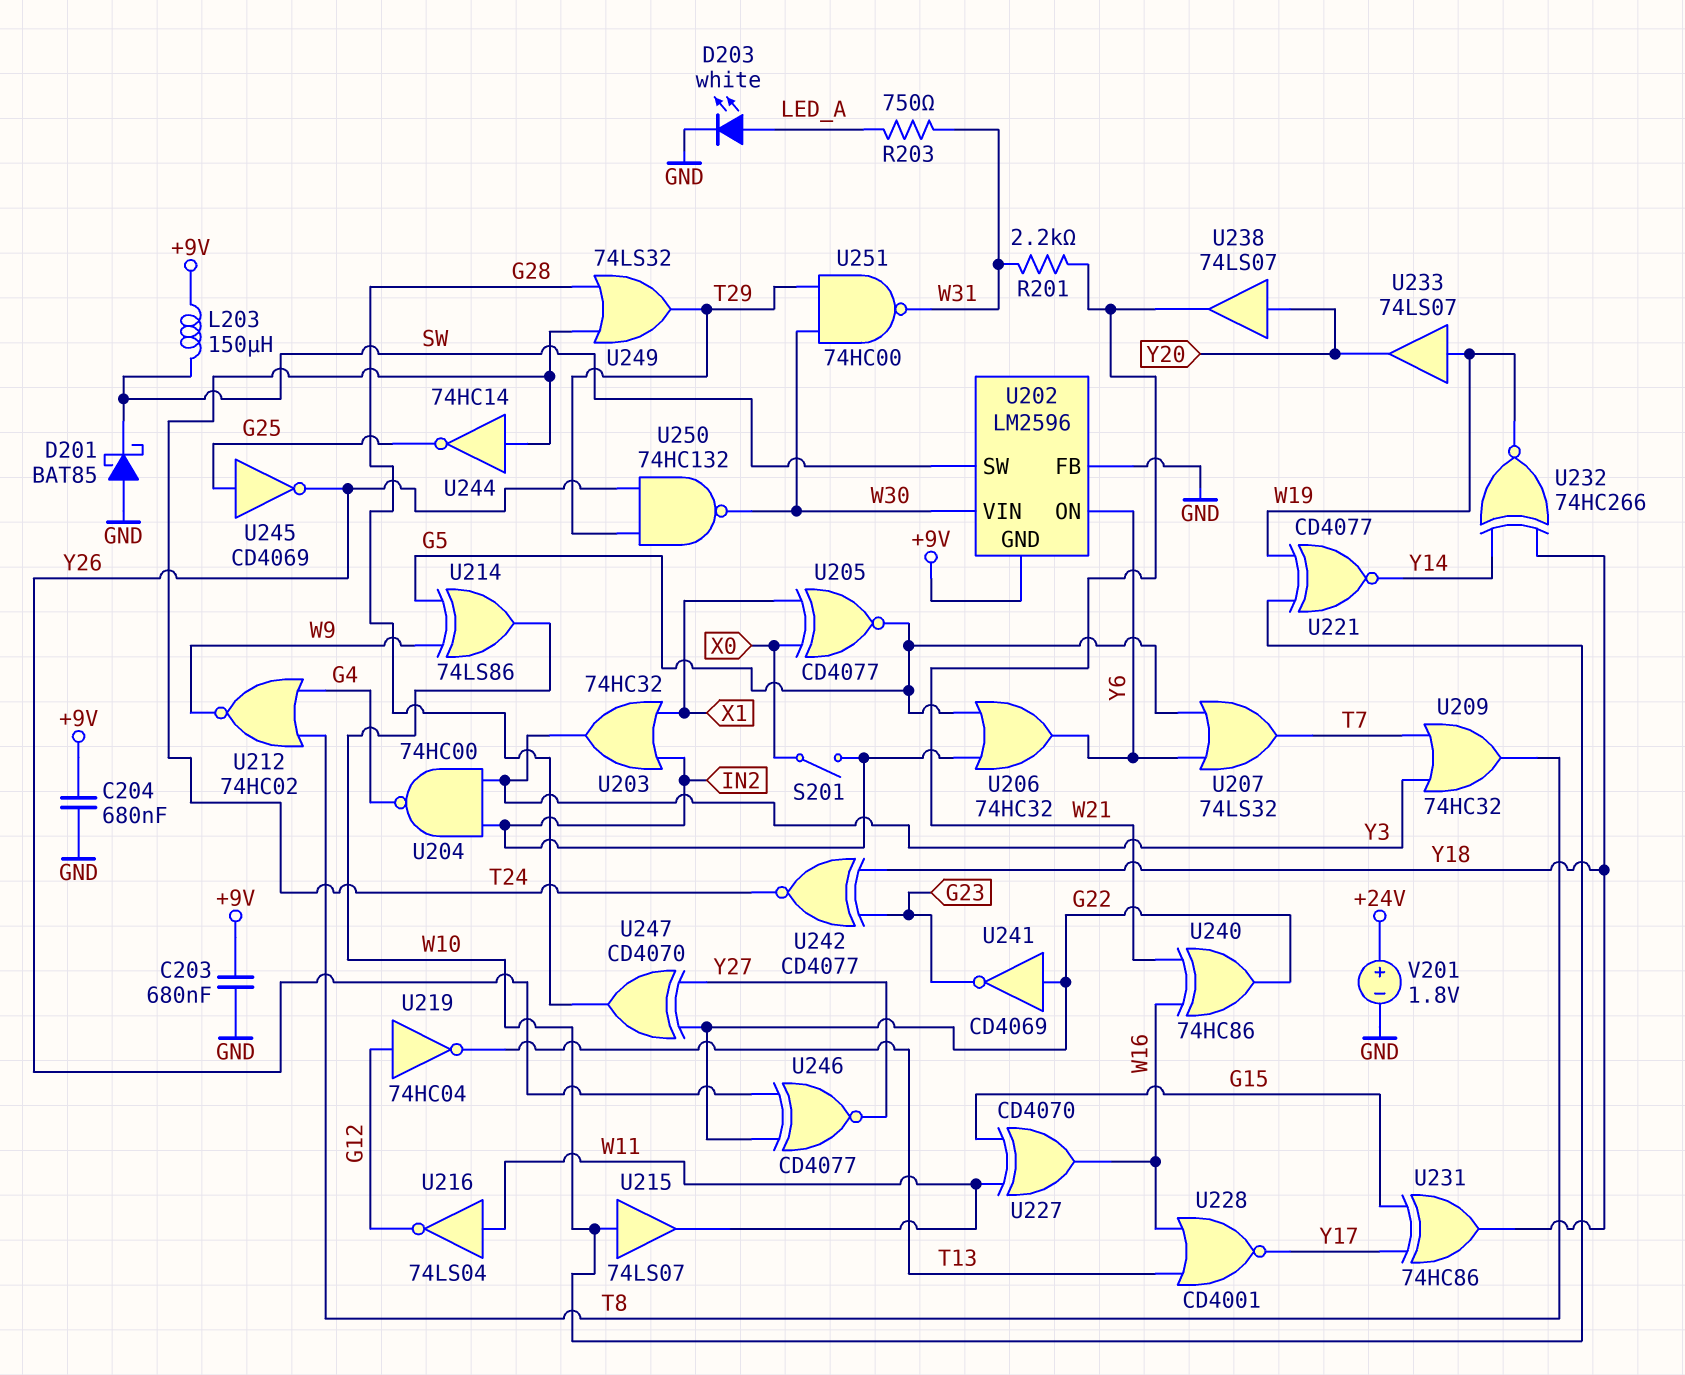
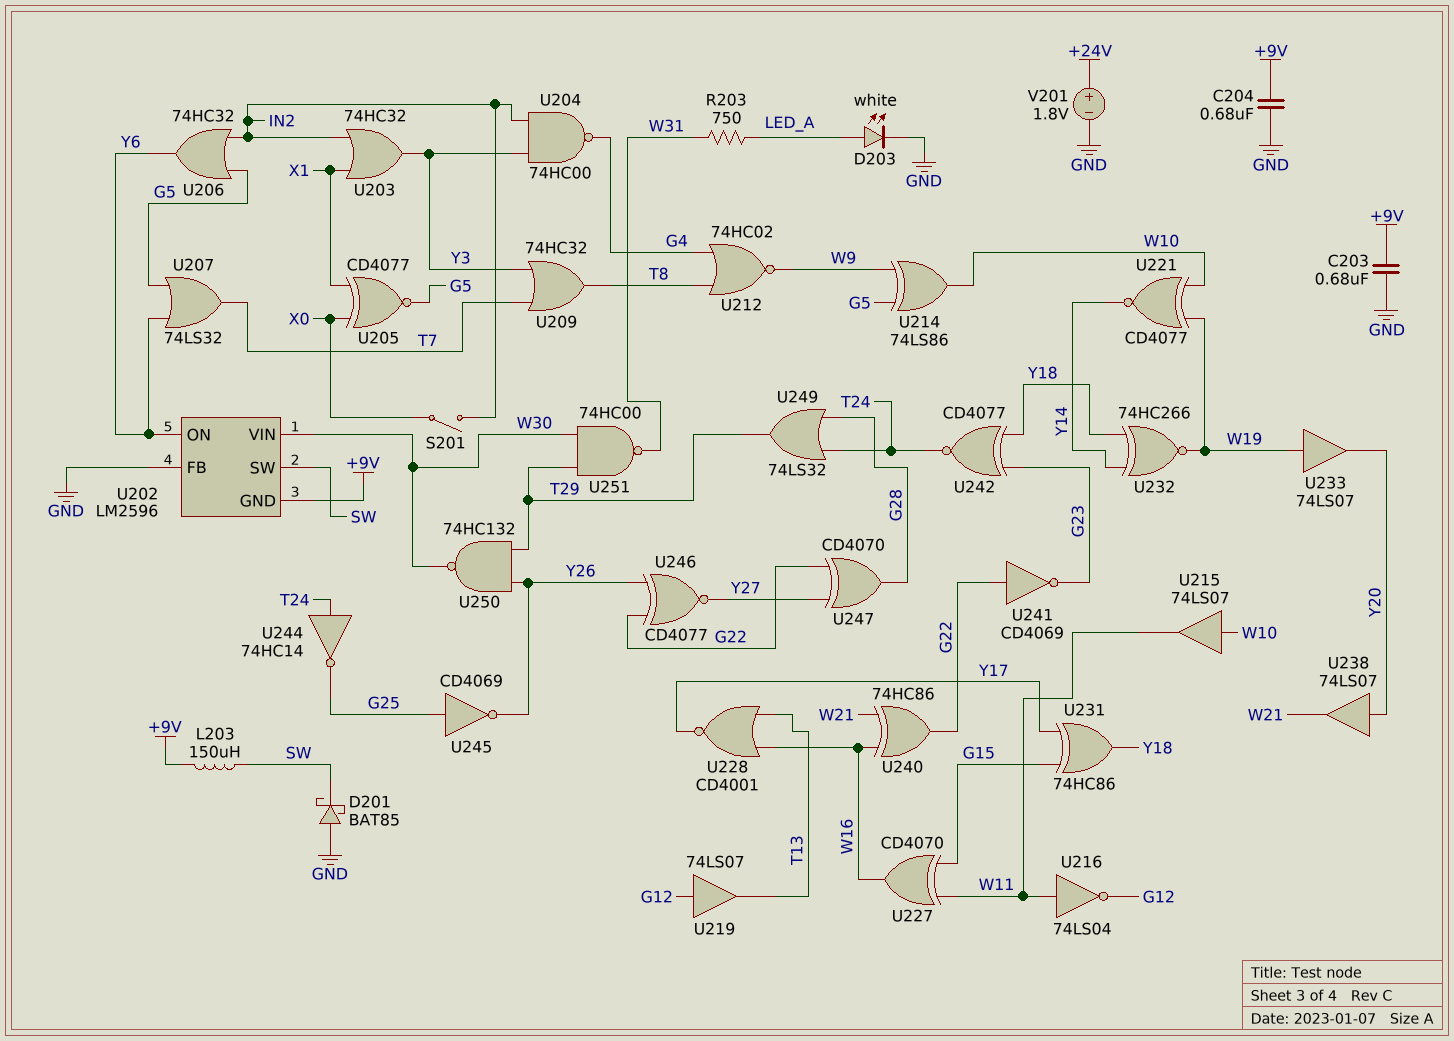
R201: 2.2k (W21, W31) -> none
U219: NOT 74HC04 (in G12, out T13) -> buffer 74LS07 (in G12, out T13)

